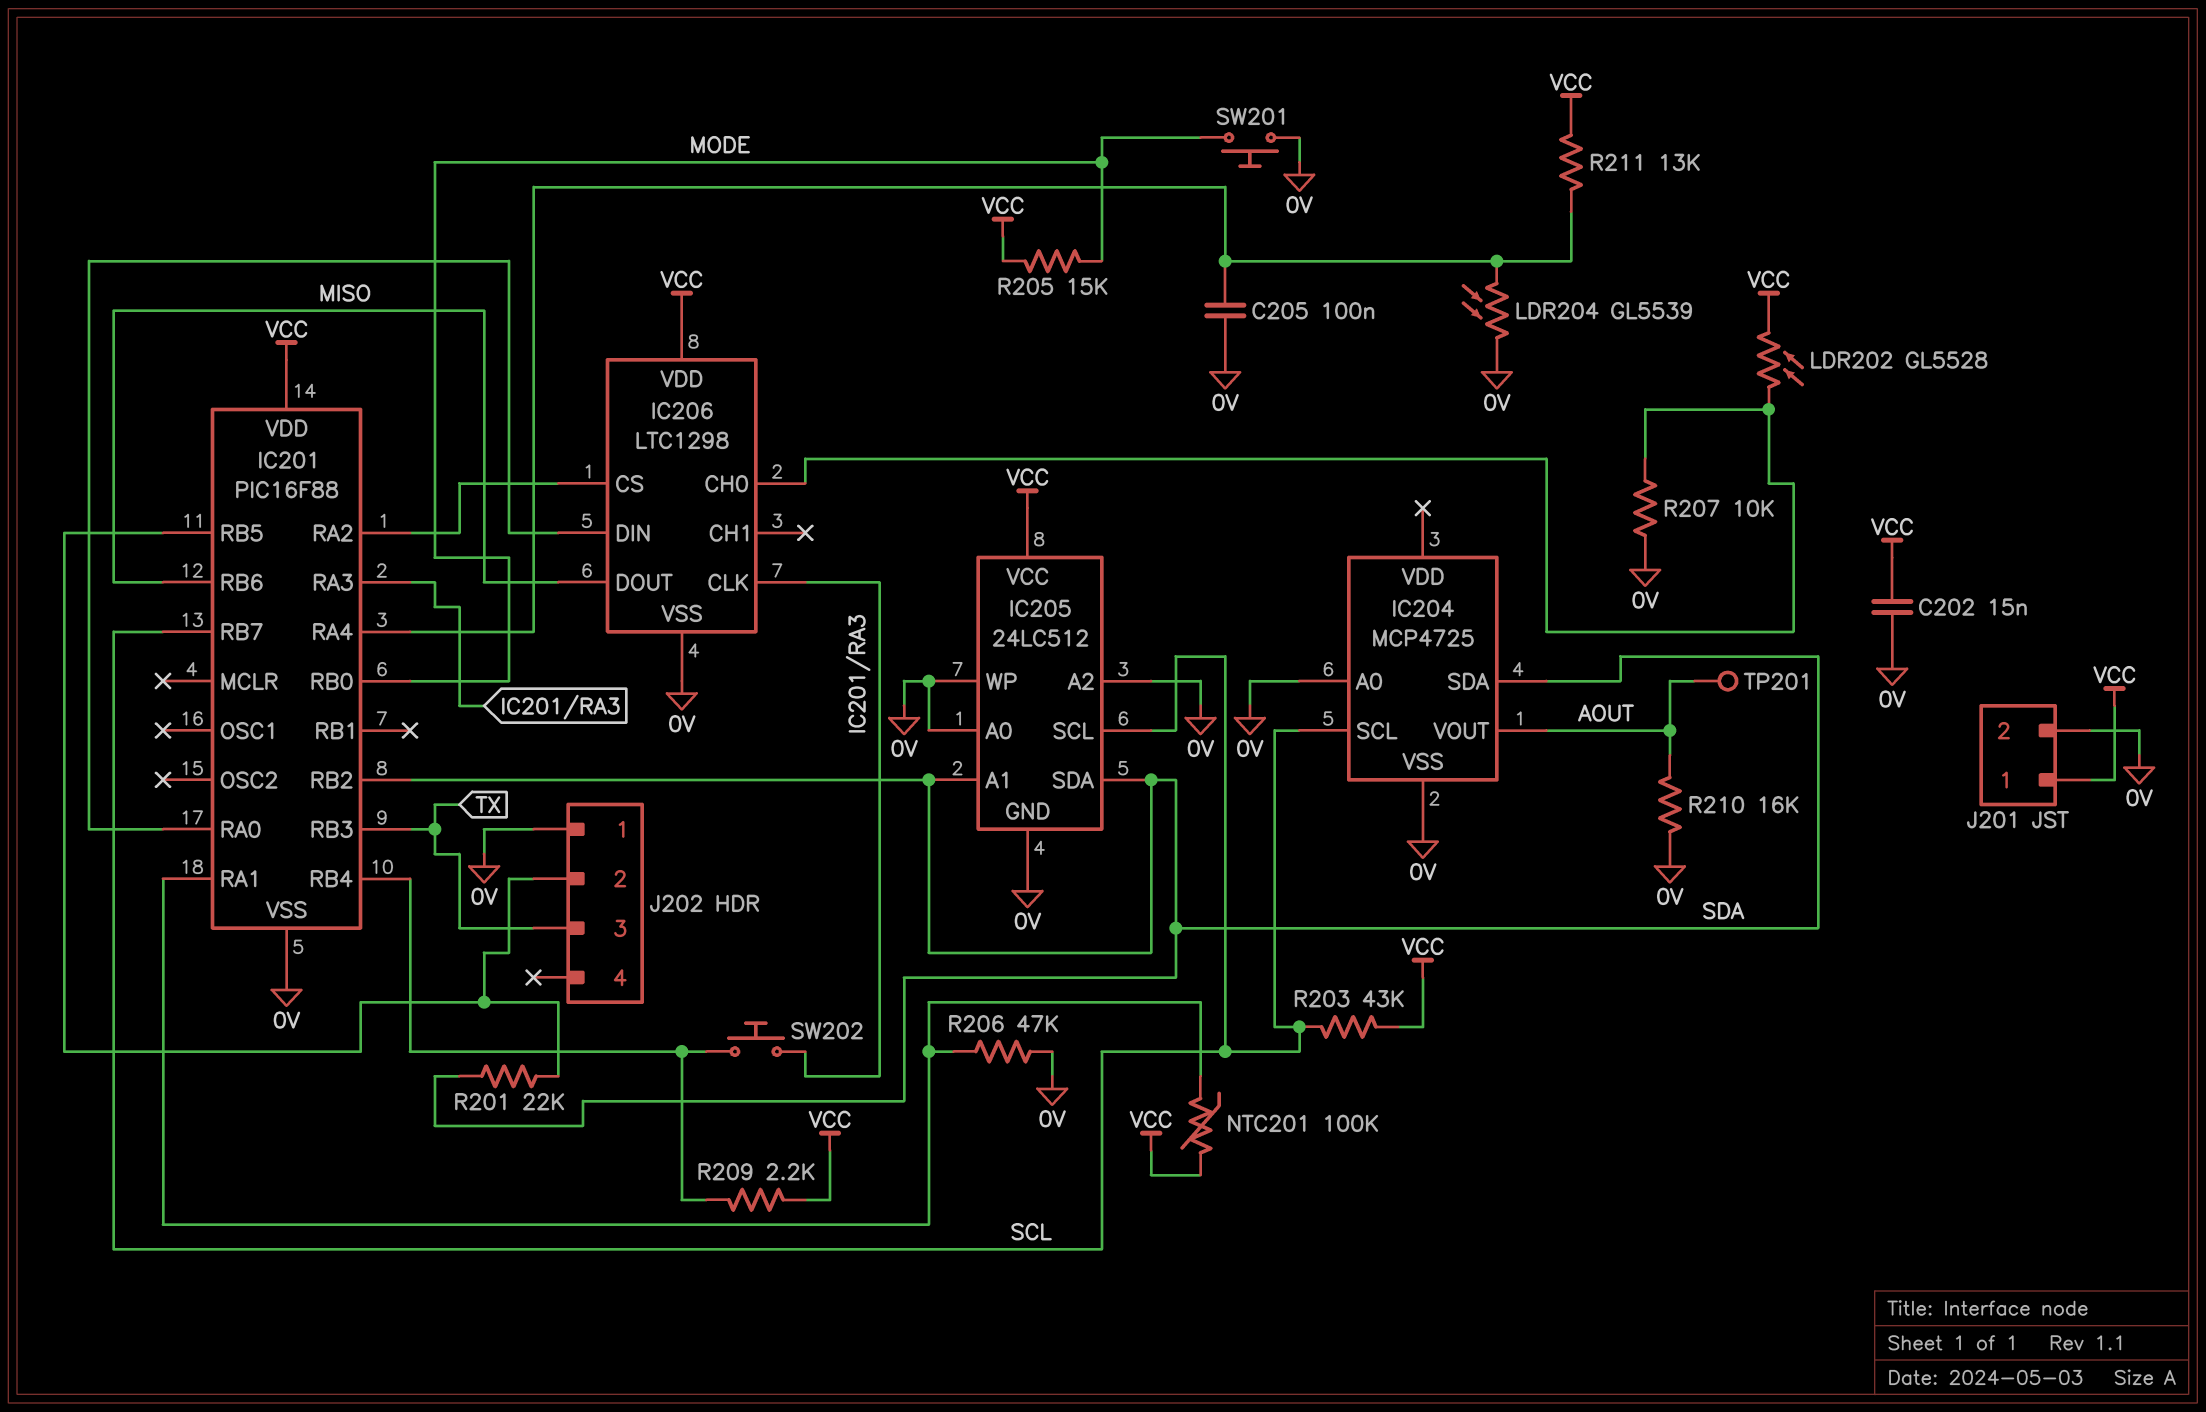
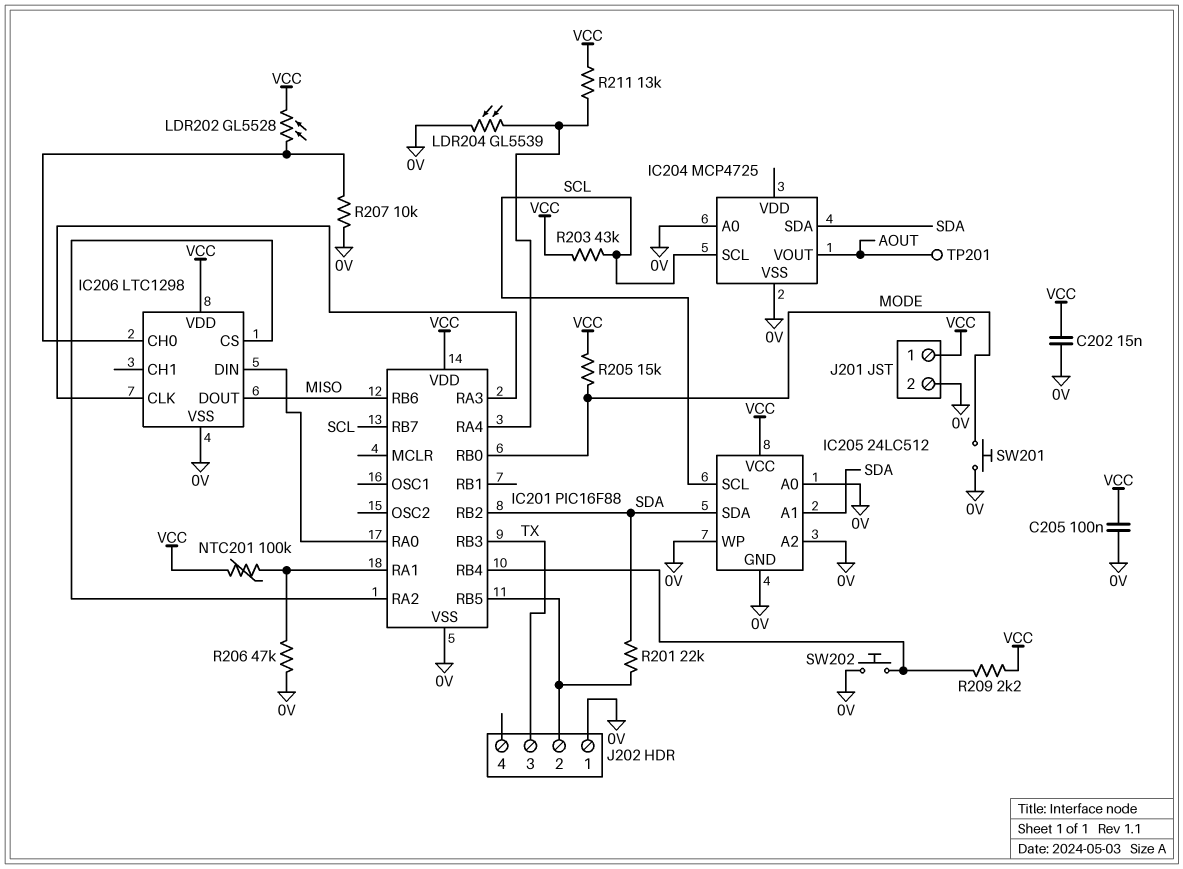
C205: 100nF (0V, IC201/RA4) -> 100nF (0V, VCC)
R210: 16k (0V, AOUT) -> none
SW202: button (IC201/RA3, IC201/RB4) -> button (0V, IC201/RB4)

